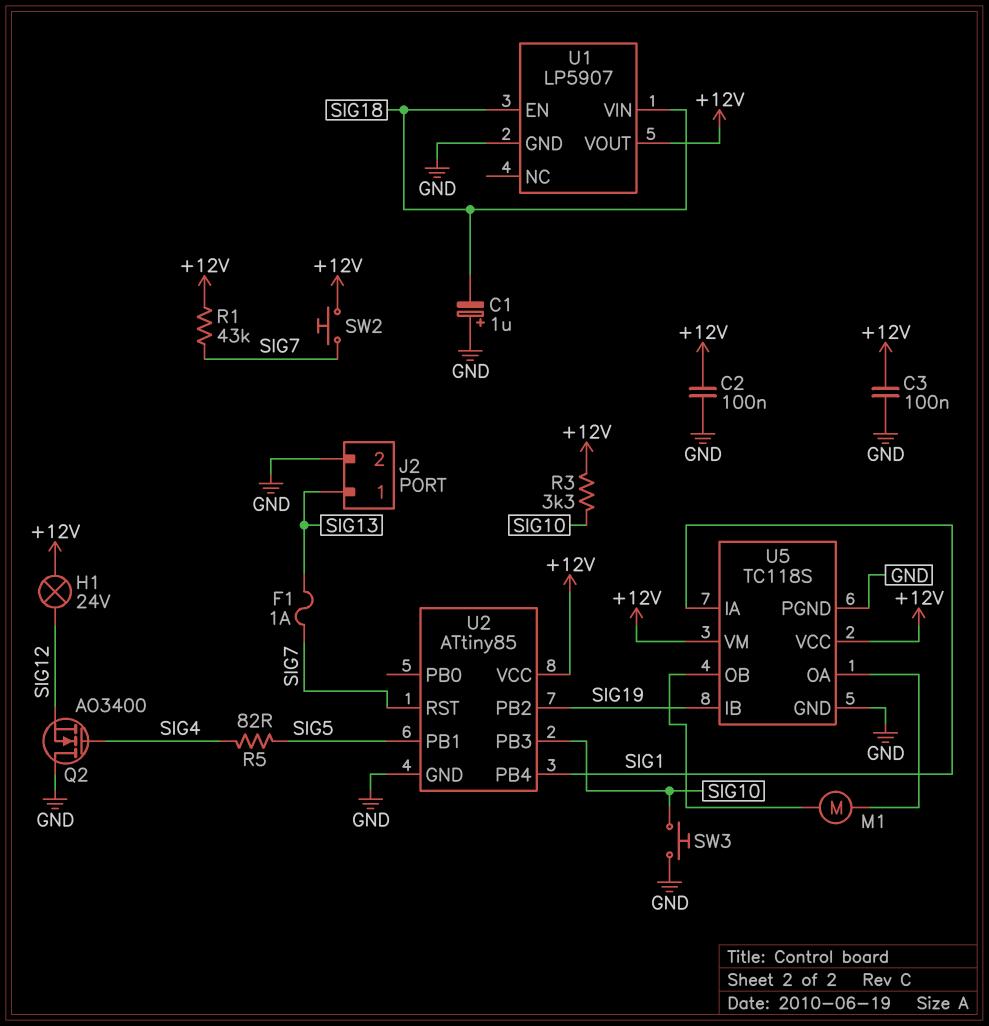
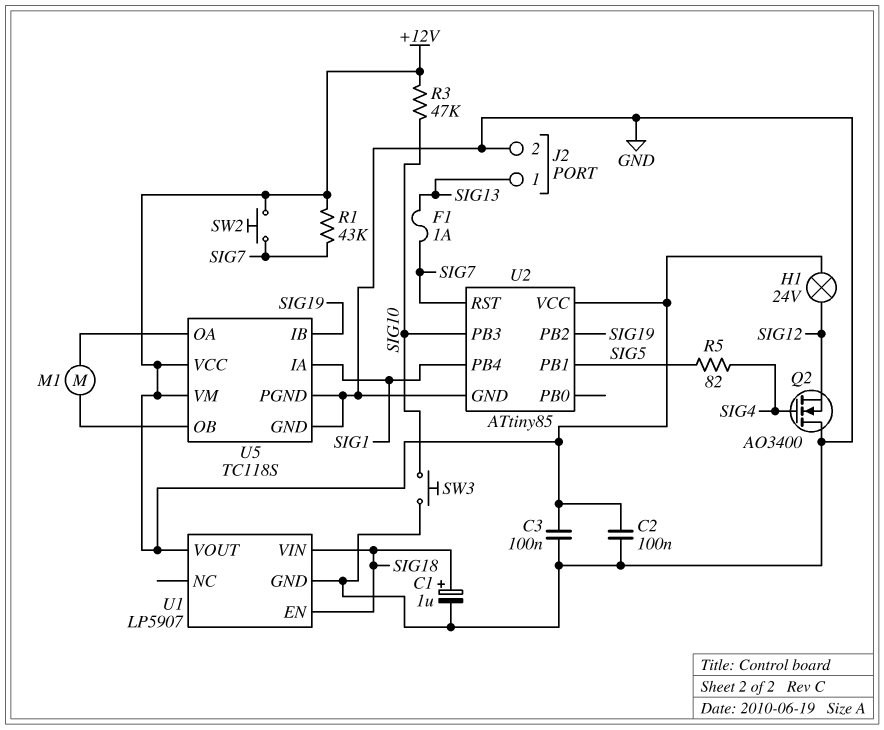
C1: 1uF (plus GND, minus SIG18) -> 1uF (plus SIG18, minus GND)
R3: 3.3k (+12V, SIG10) -> 47k (+12V, SIG10)

